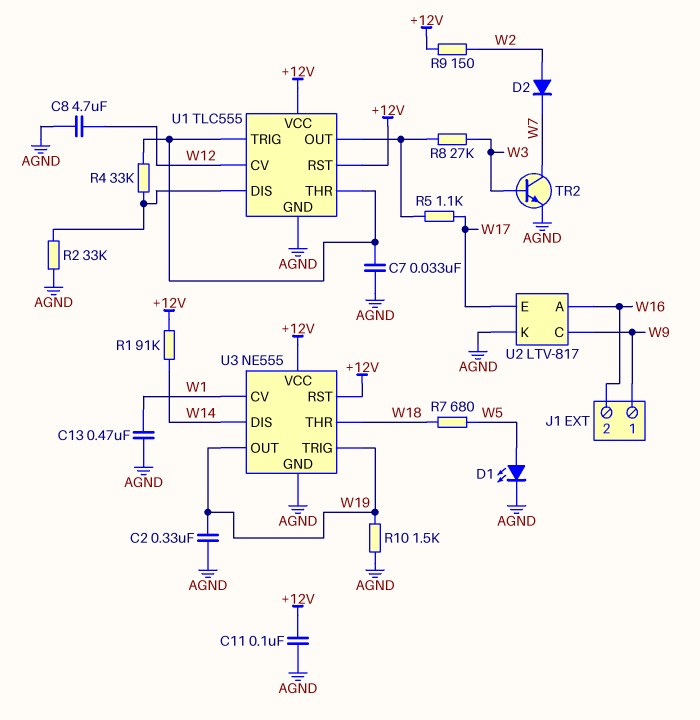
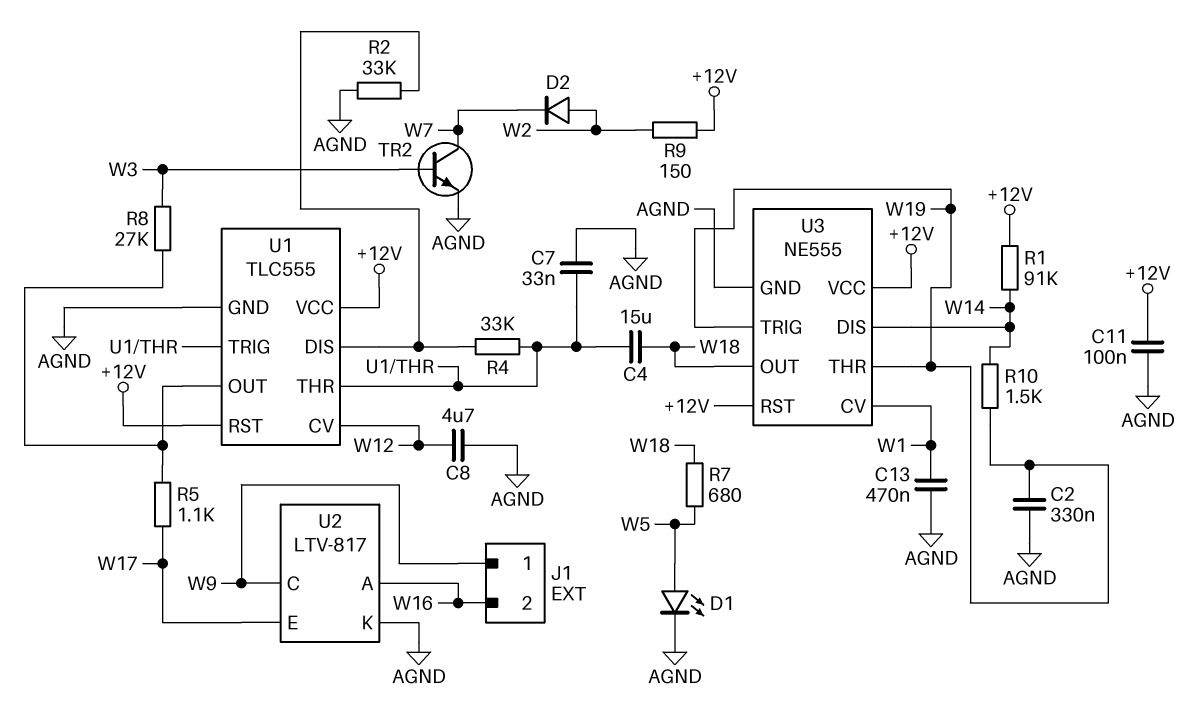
C4: none -> 15uF (U1/THR, W18)
R10: 1.5k (AGND, W19) -> 1.5k (W14, W19)
U3 pin OUT: W19 -> W18
U3 pin THR: W18 -> W19

